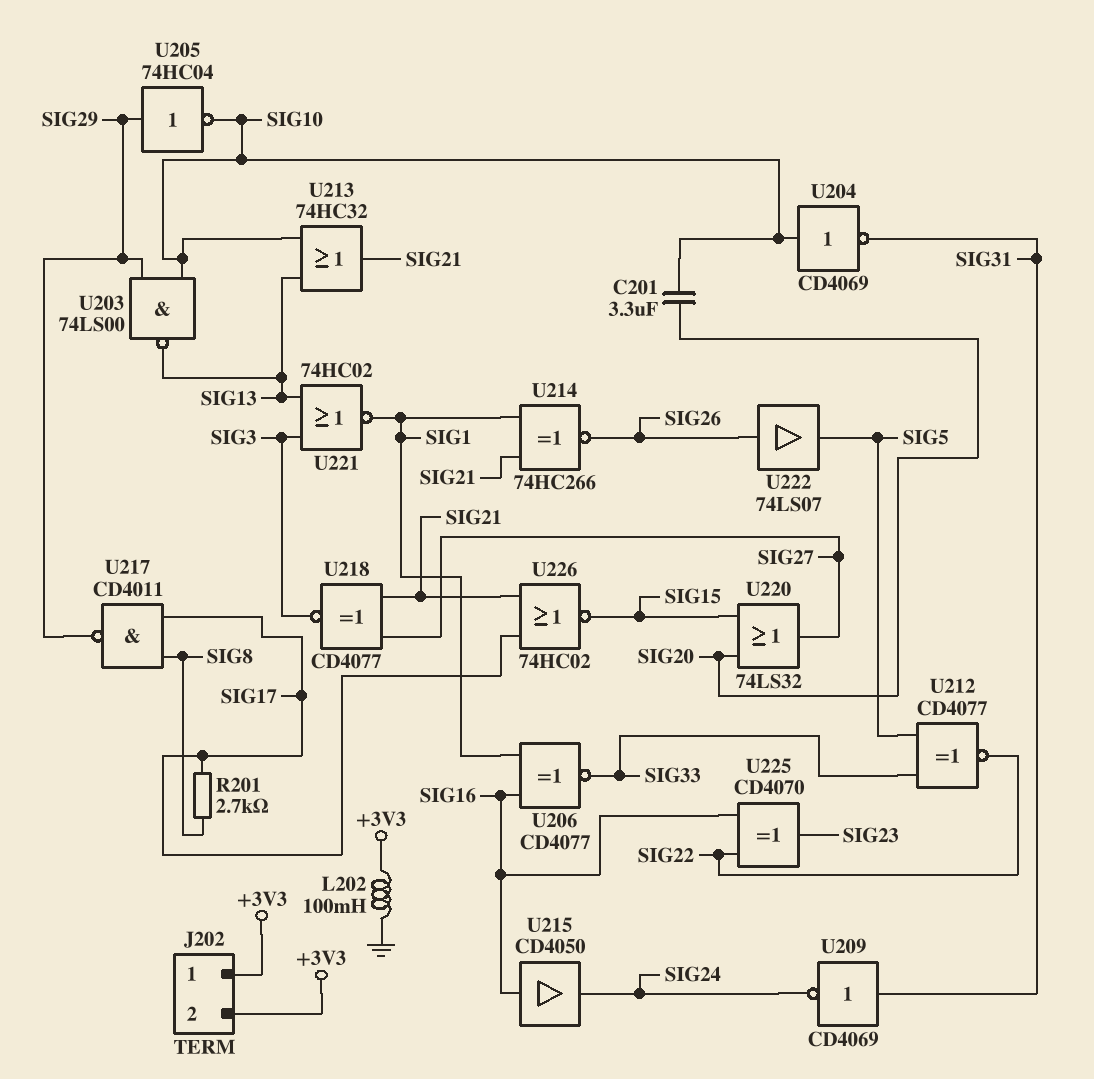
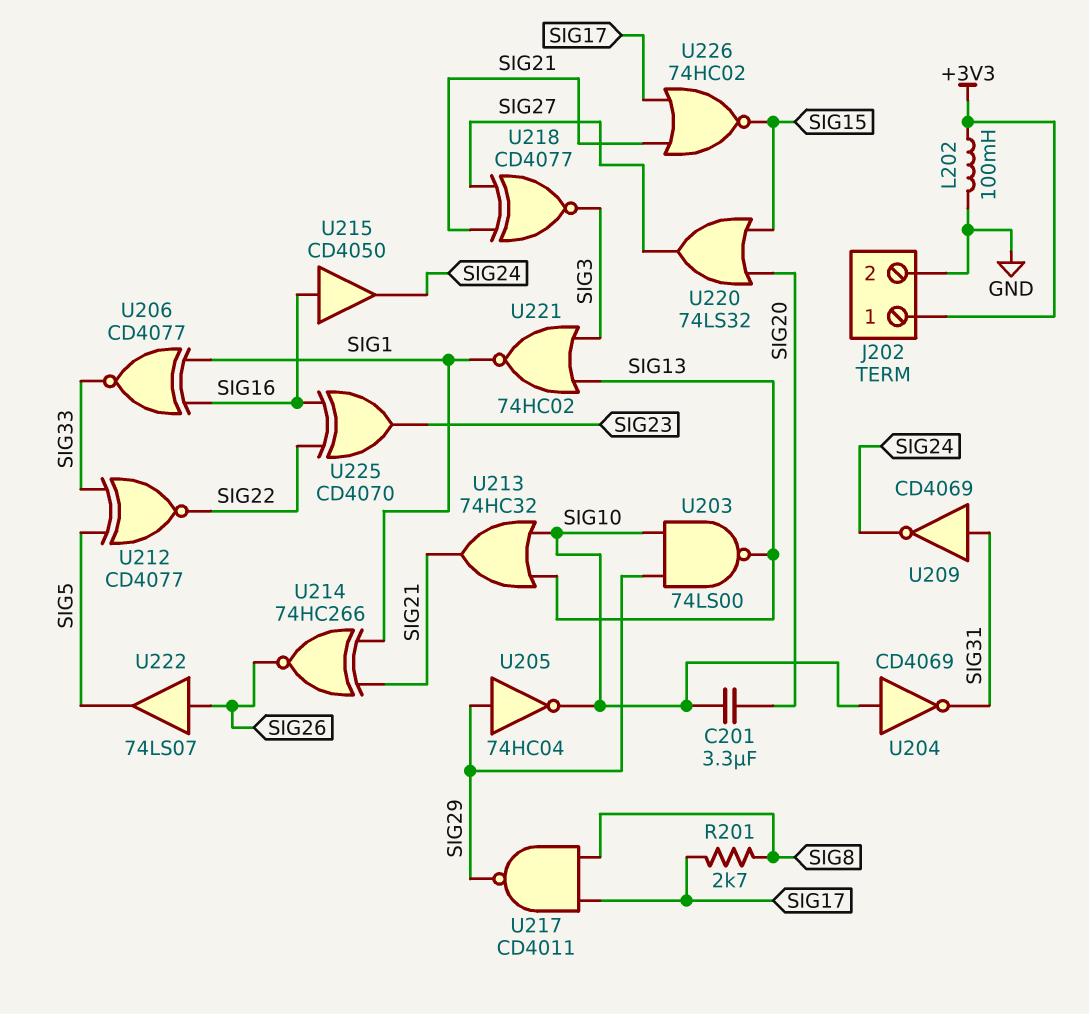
J202 pin 2: +3V3 -> GND

